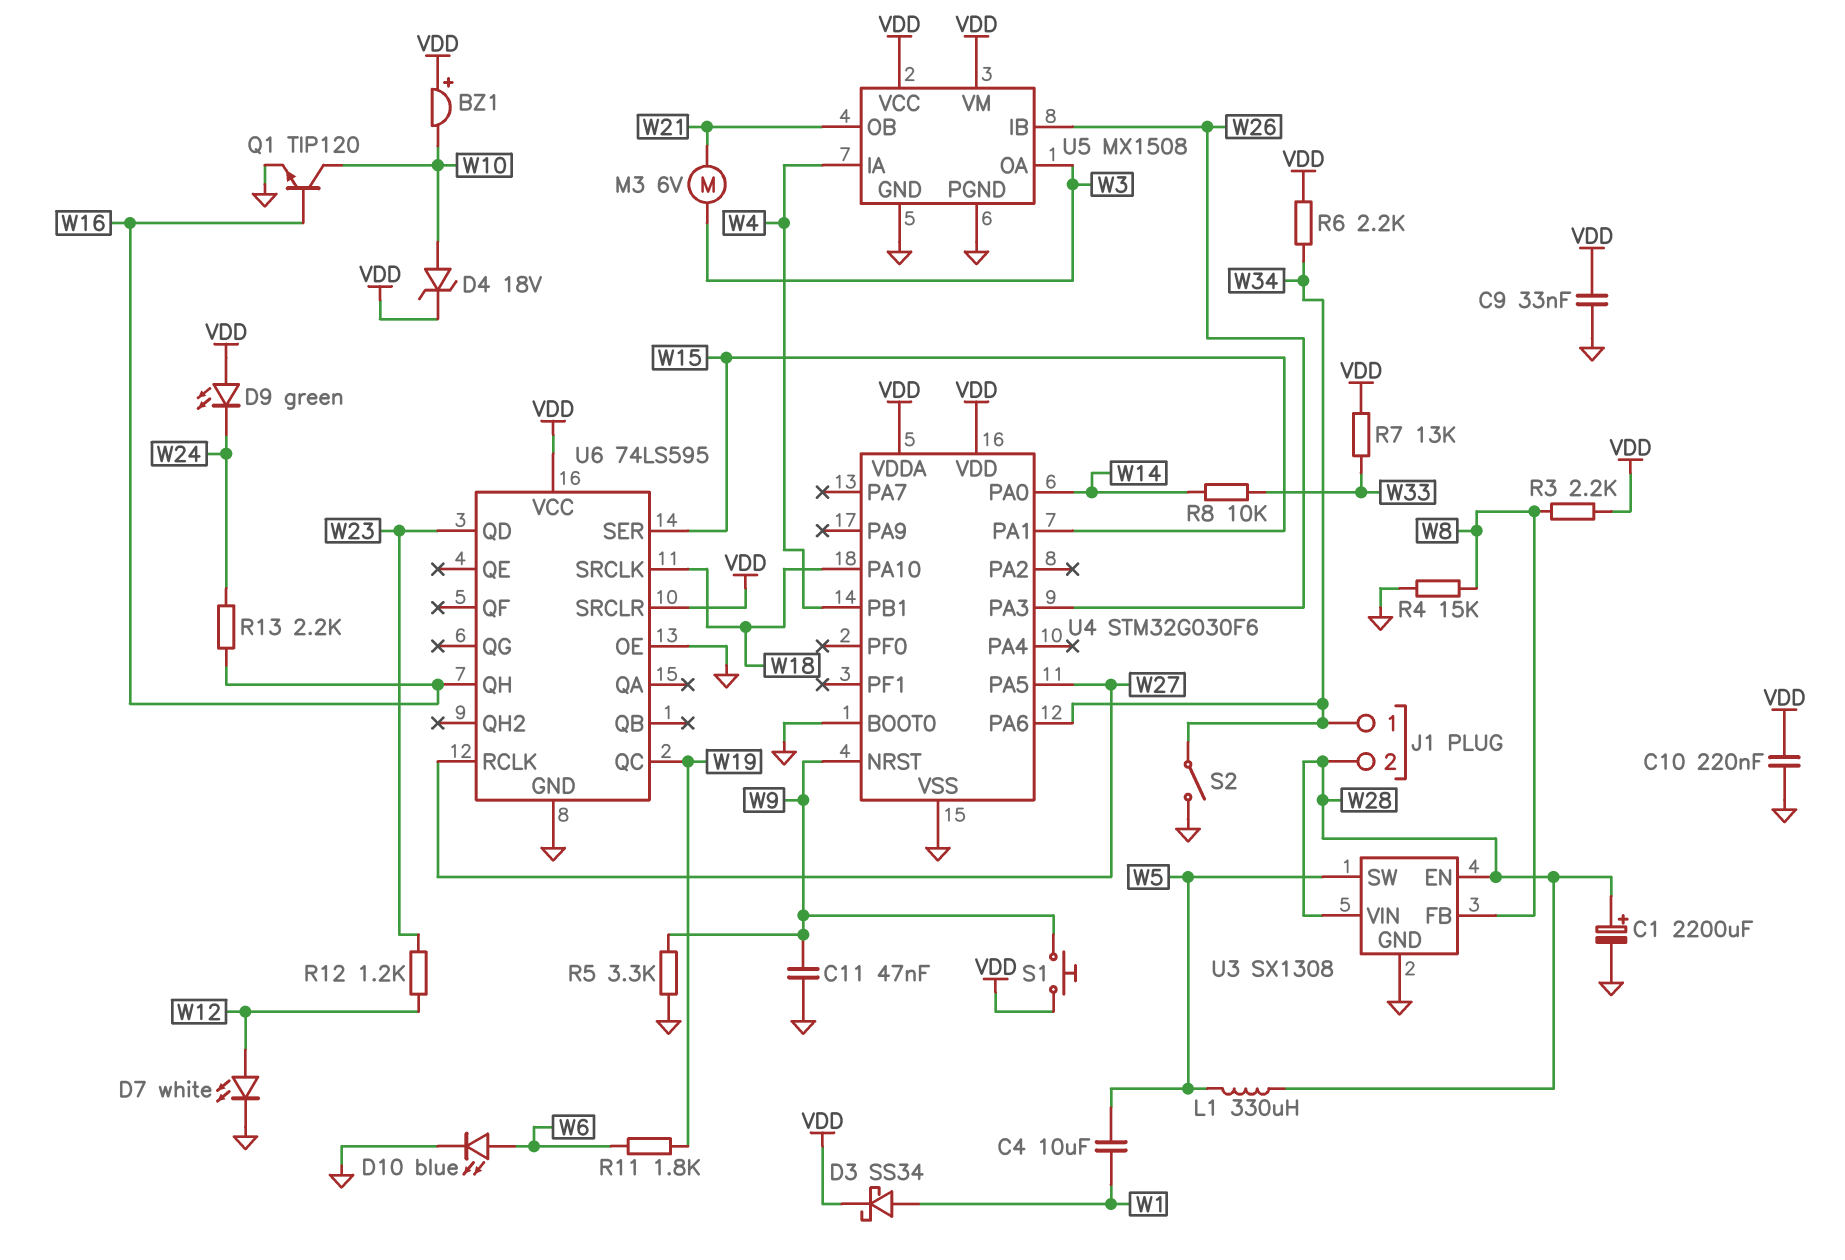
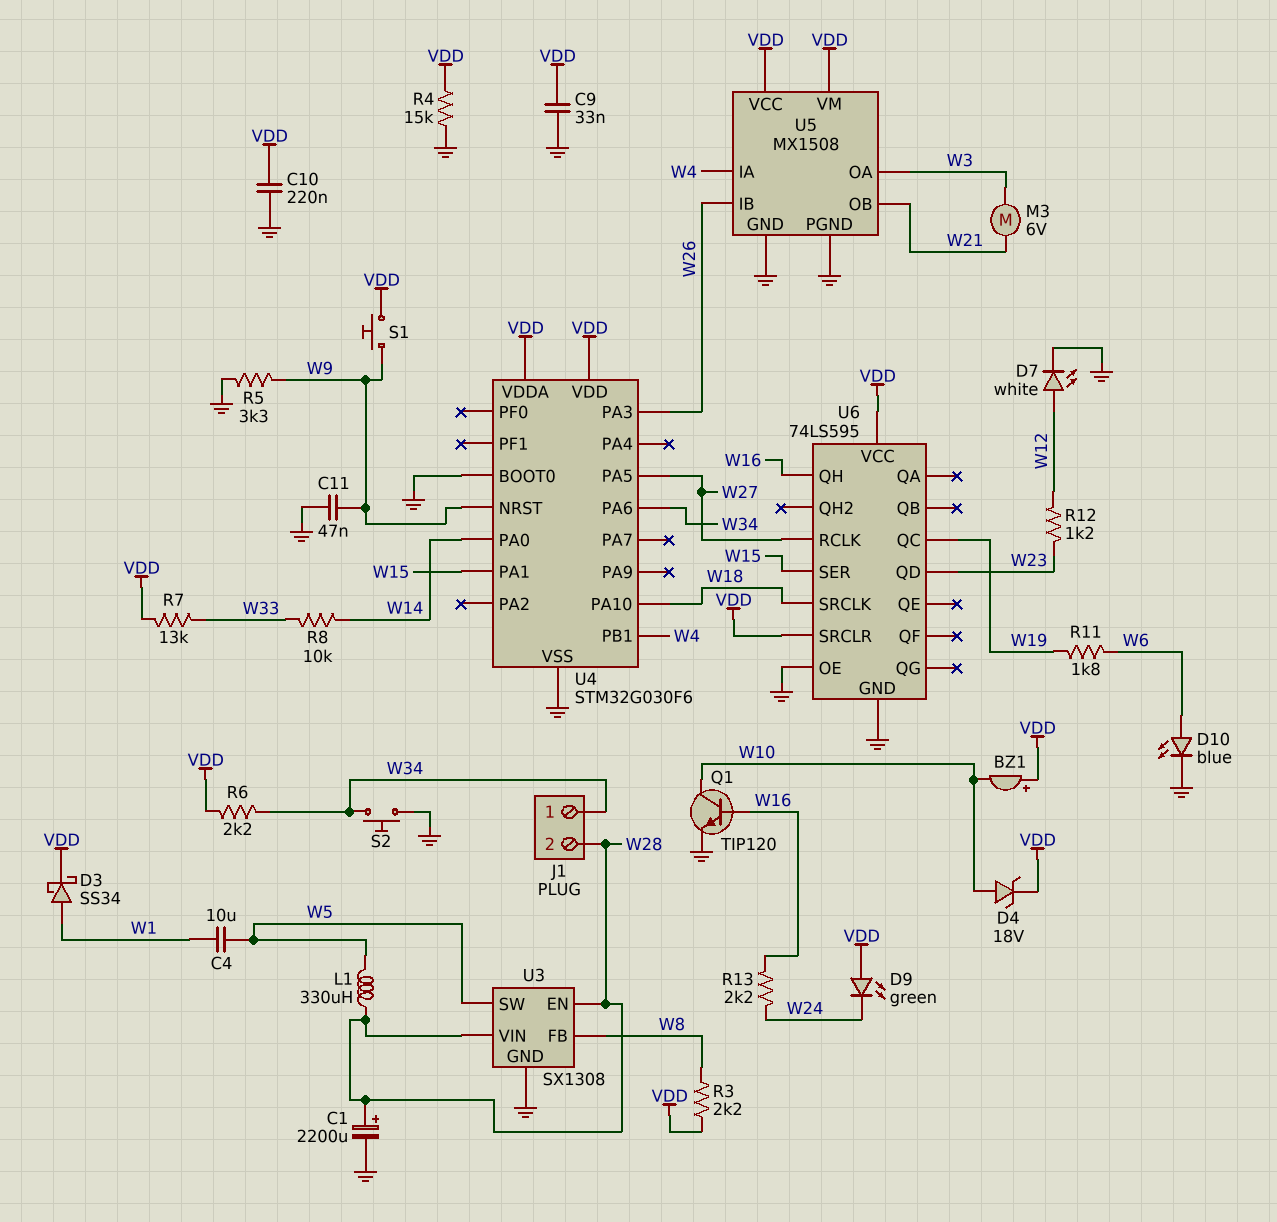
R4: 15k (GND, W8) -> 15k (GND, VDD)
S2: switch (GND, W34) -> button (GND, W34)

